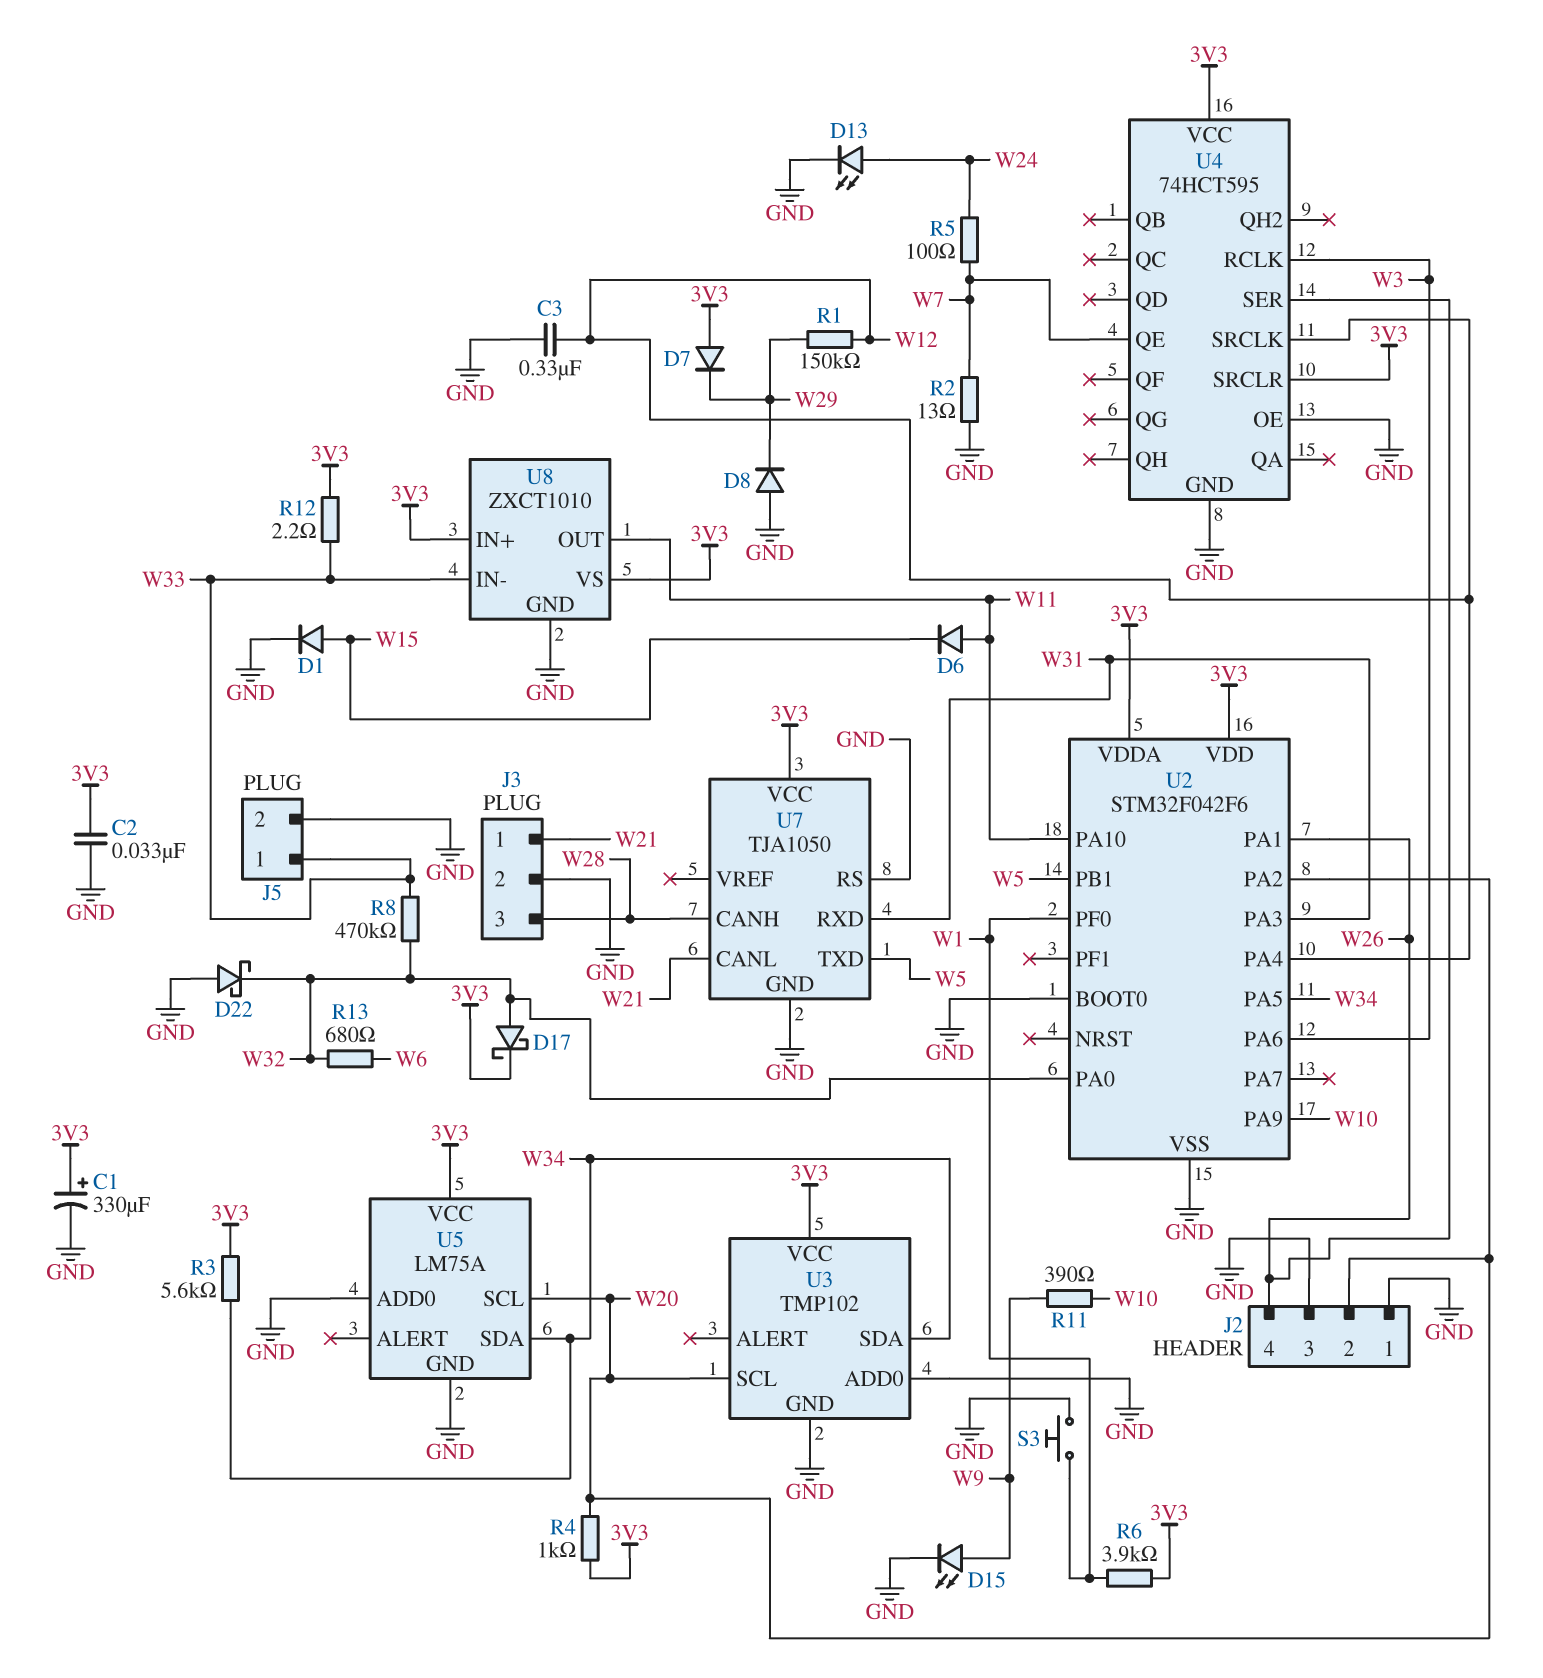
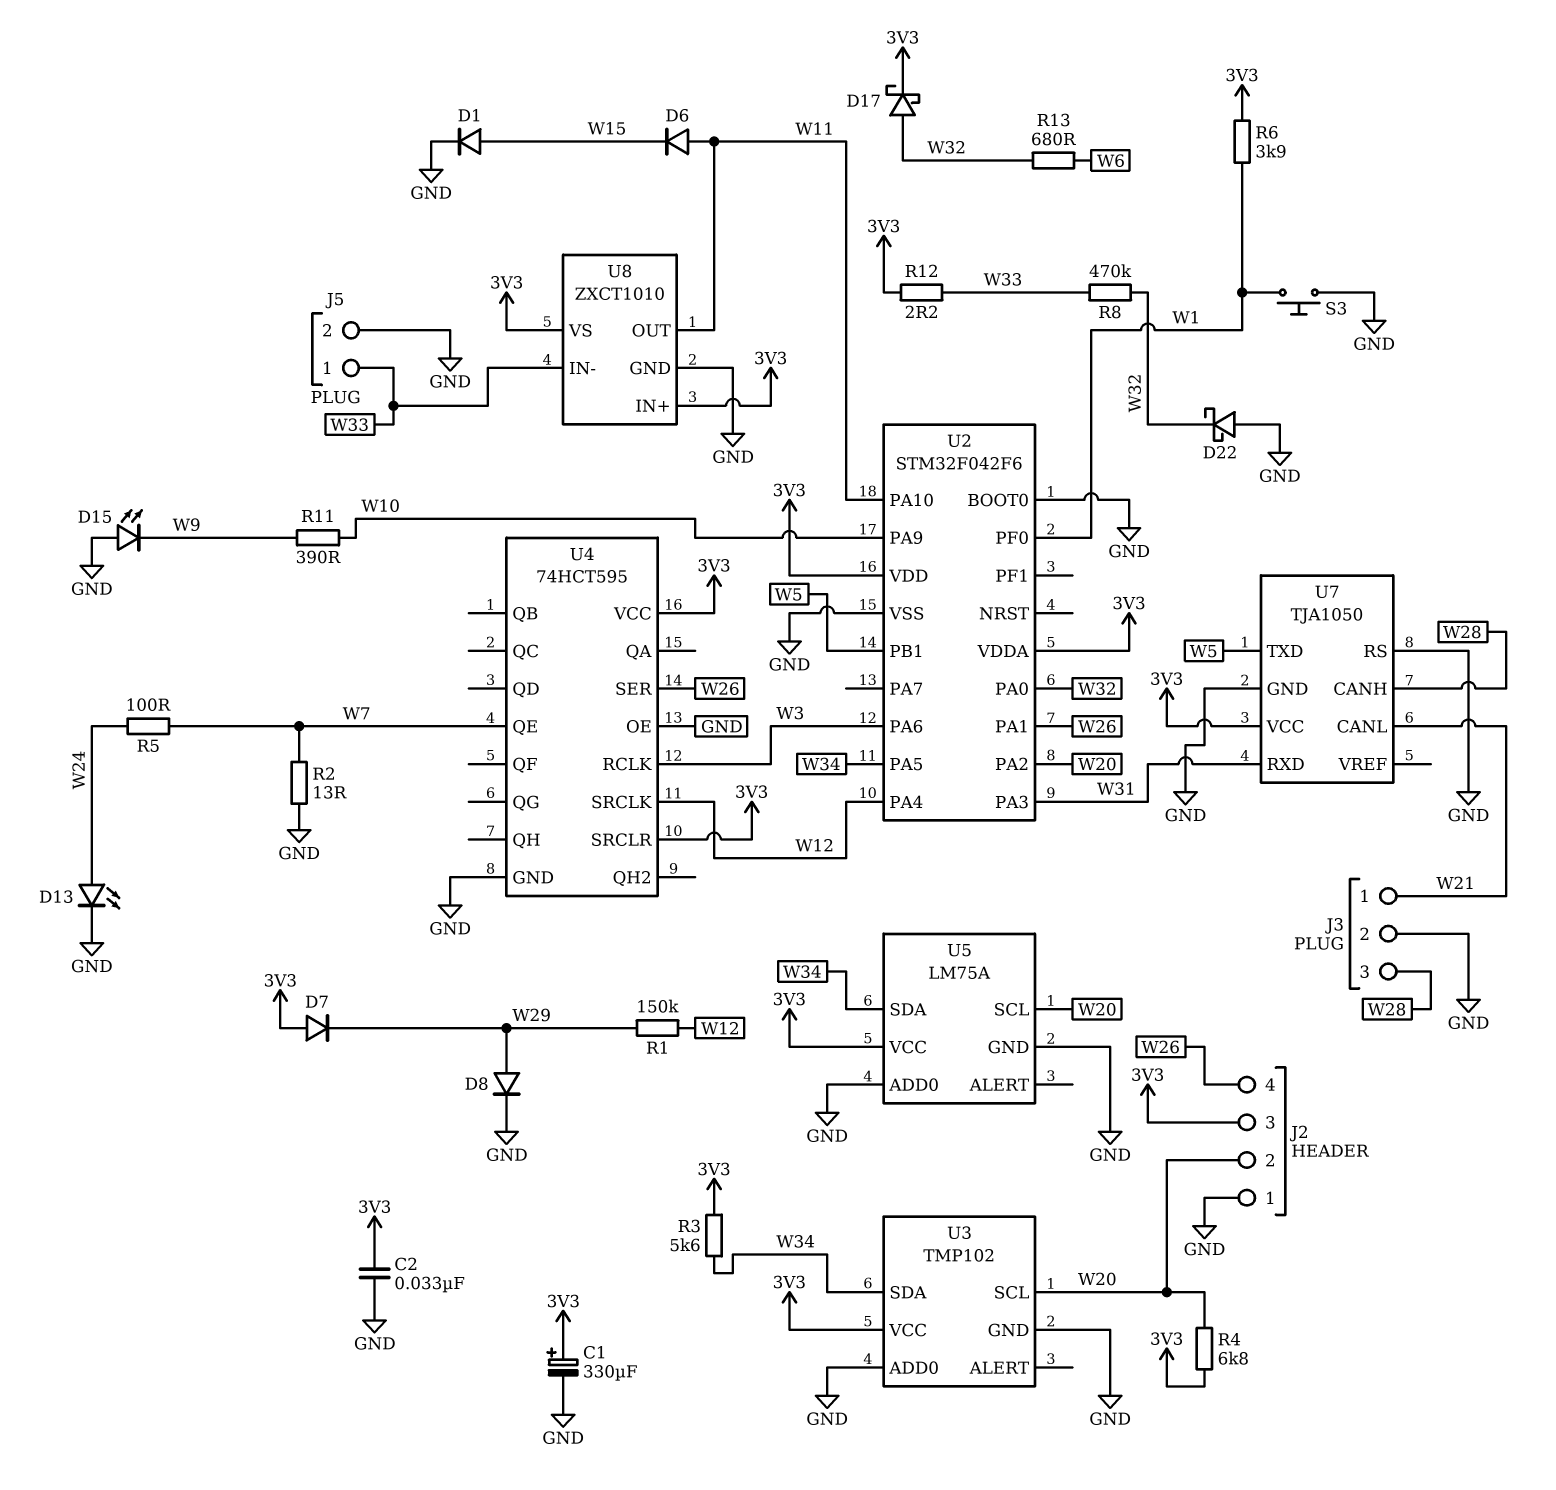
C3: 330nF (GND, W12) -> none
D8: diode (A GND, K W29) -> diode (A W29, K GND)
D15: LED (A W9, K GND) -> LED (A GND, K W9)
J2 pin 3: GND -> 3V3
R4: 1k (3V3, W20) -> 6.8k (3V3, W20)

